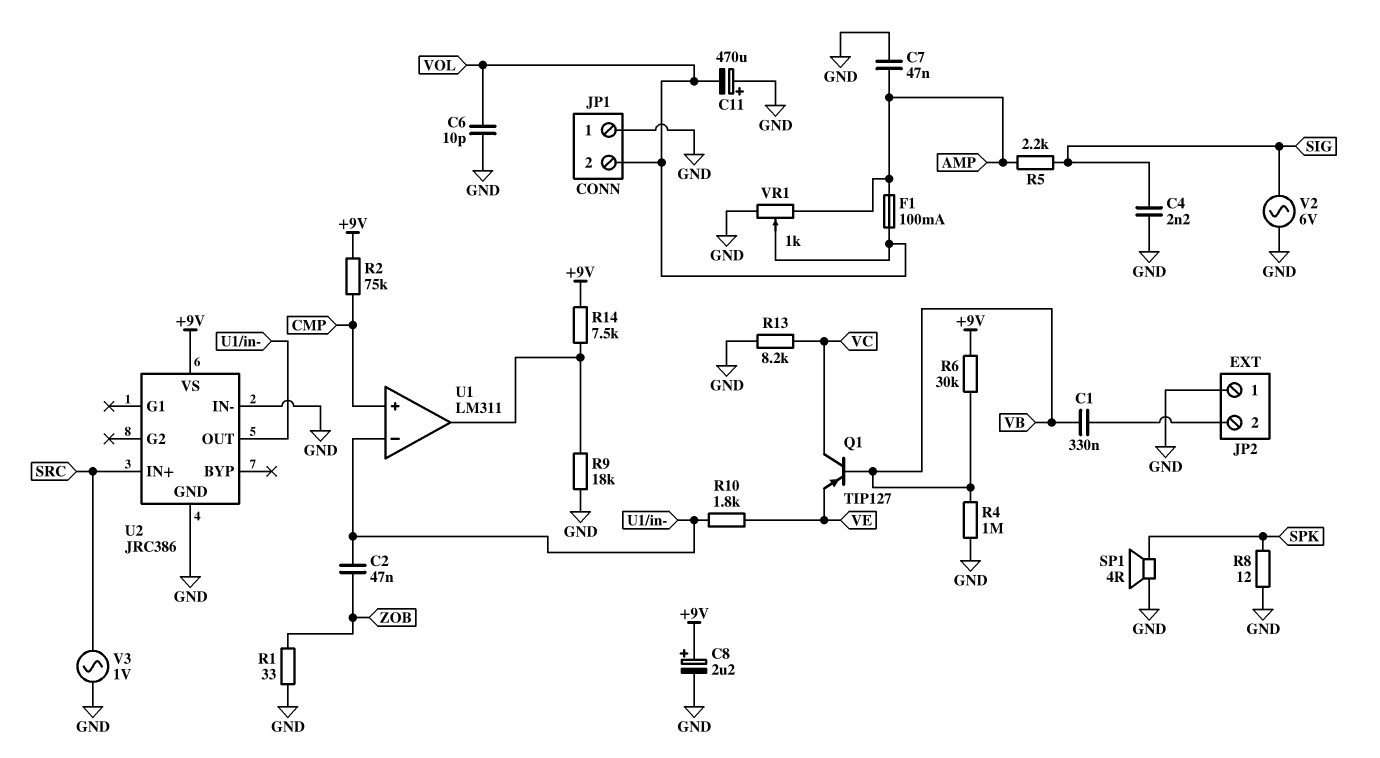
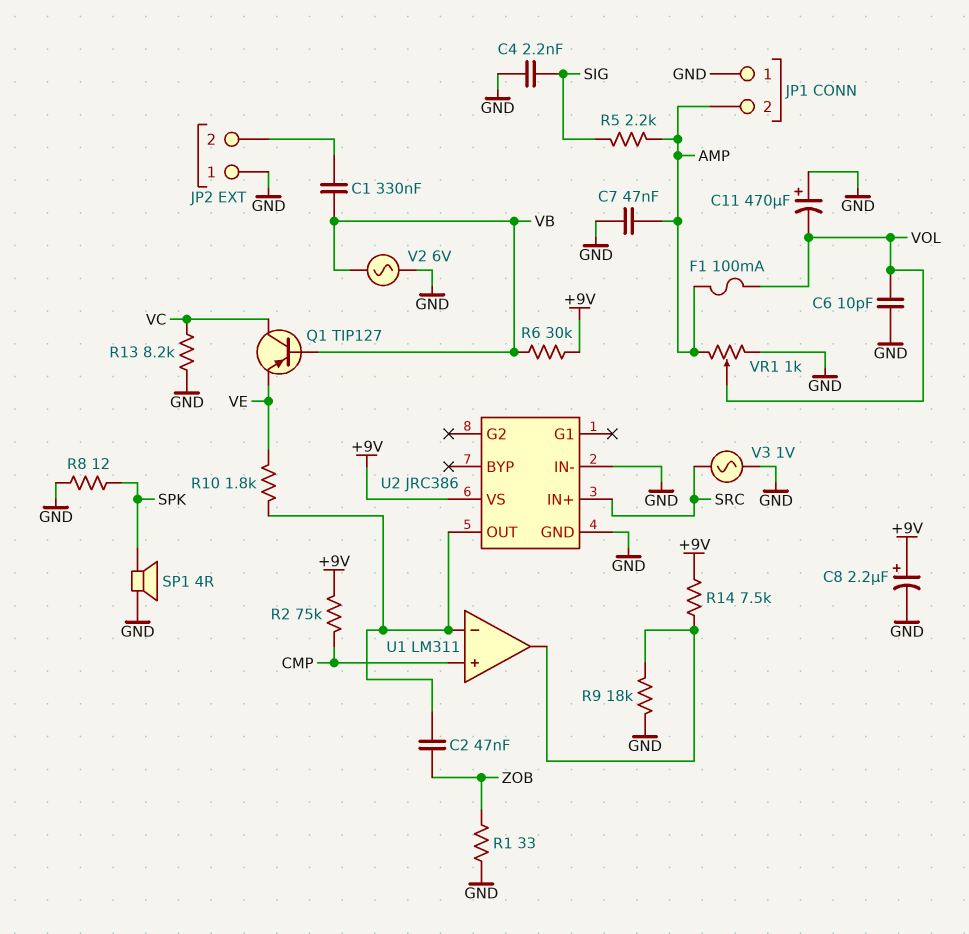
JP1 pin 2: VOL -> AMP
R4: 1M (GND, VB) -> none
V2: AC 6V (GND, SIG) -> AC 6V (GND, VB)

